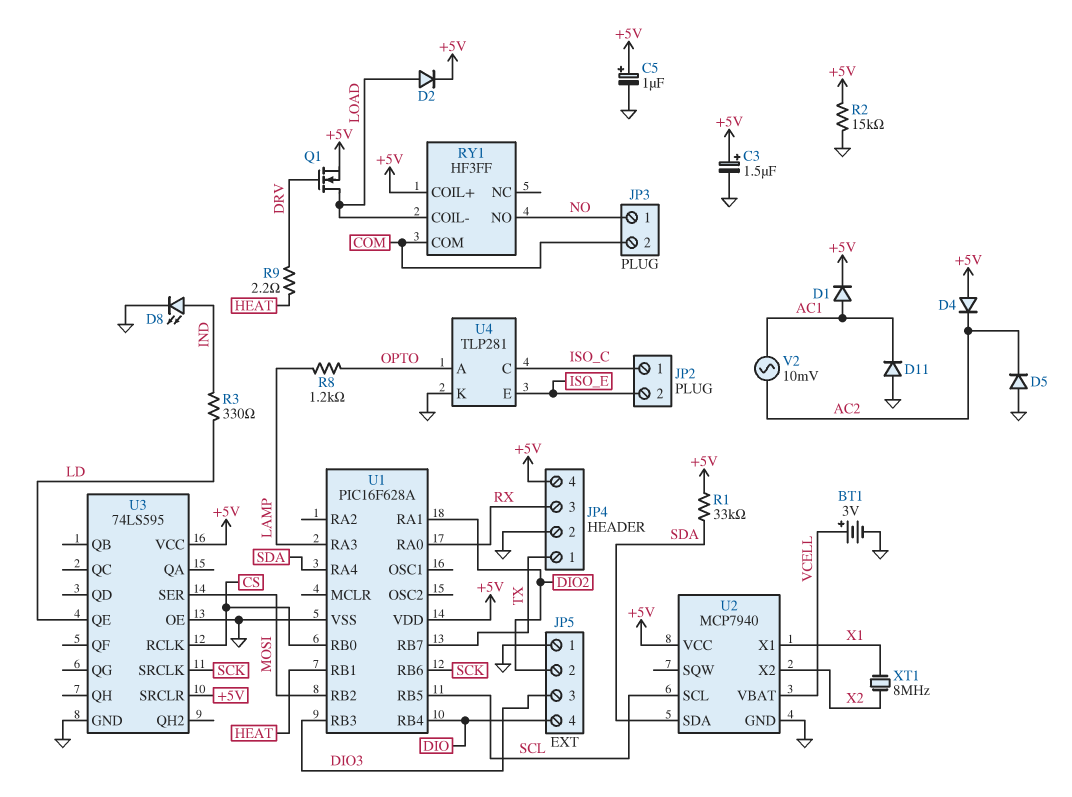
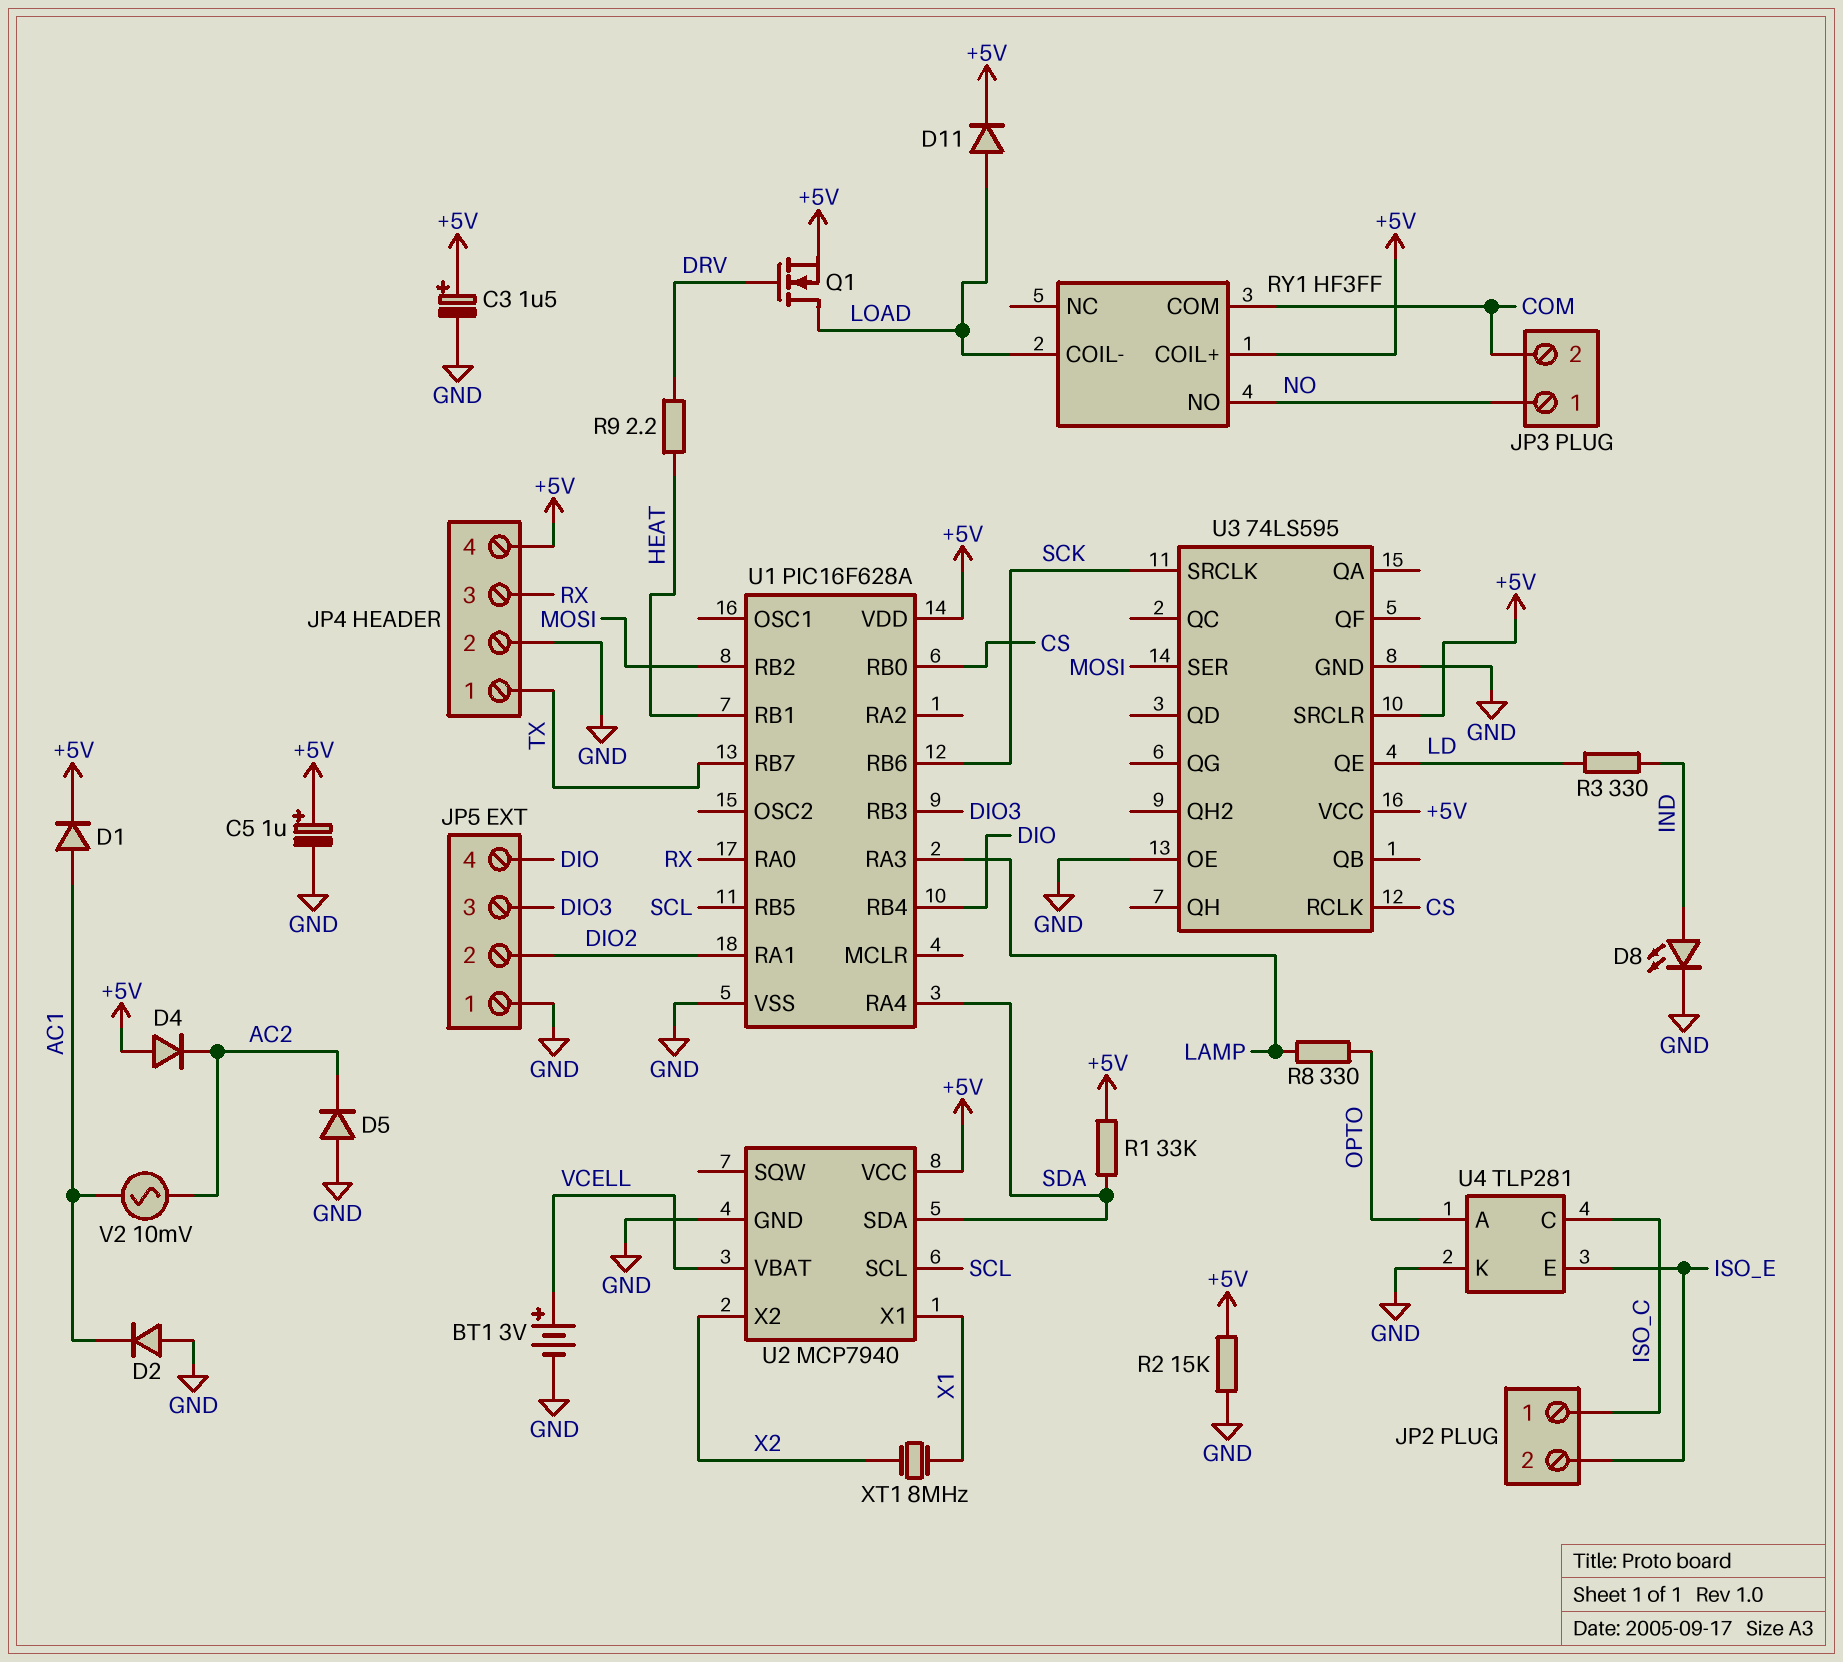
D2: diode (A LOAD, K +5V) -> diode (A GND, K AC1)
D11: diode (A GND, K AC1) -> diode (A LOAD, K +5V)
R8: 1.2k (LAMP, OPTO) -> 330 (LAMP, OPTO)

